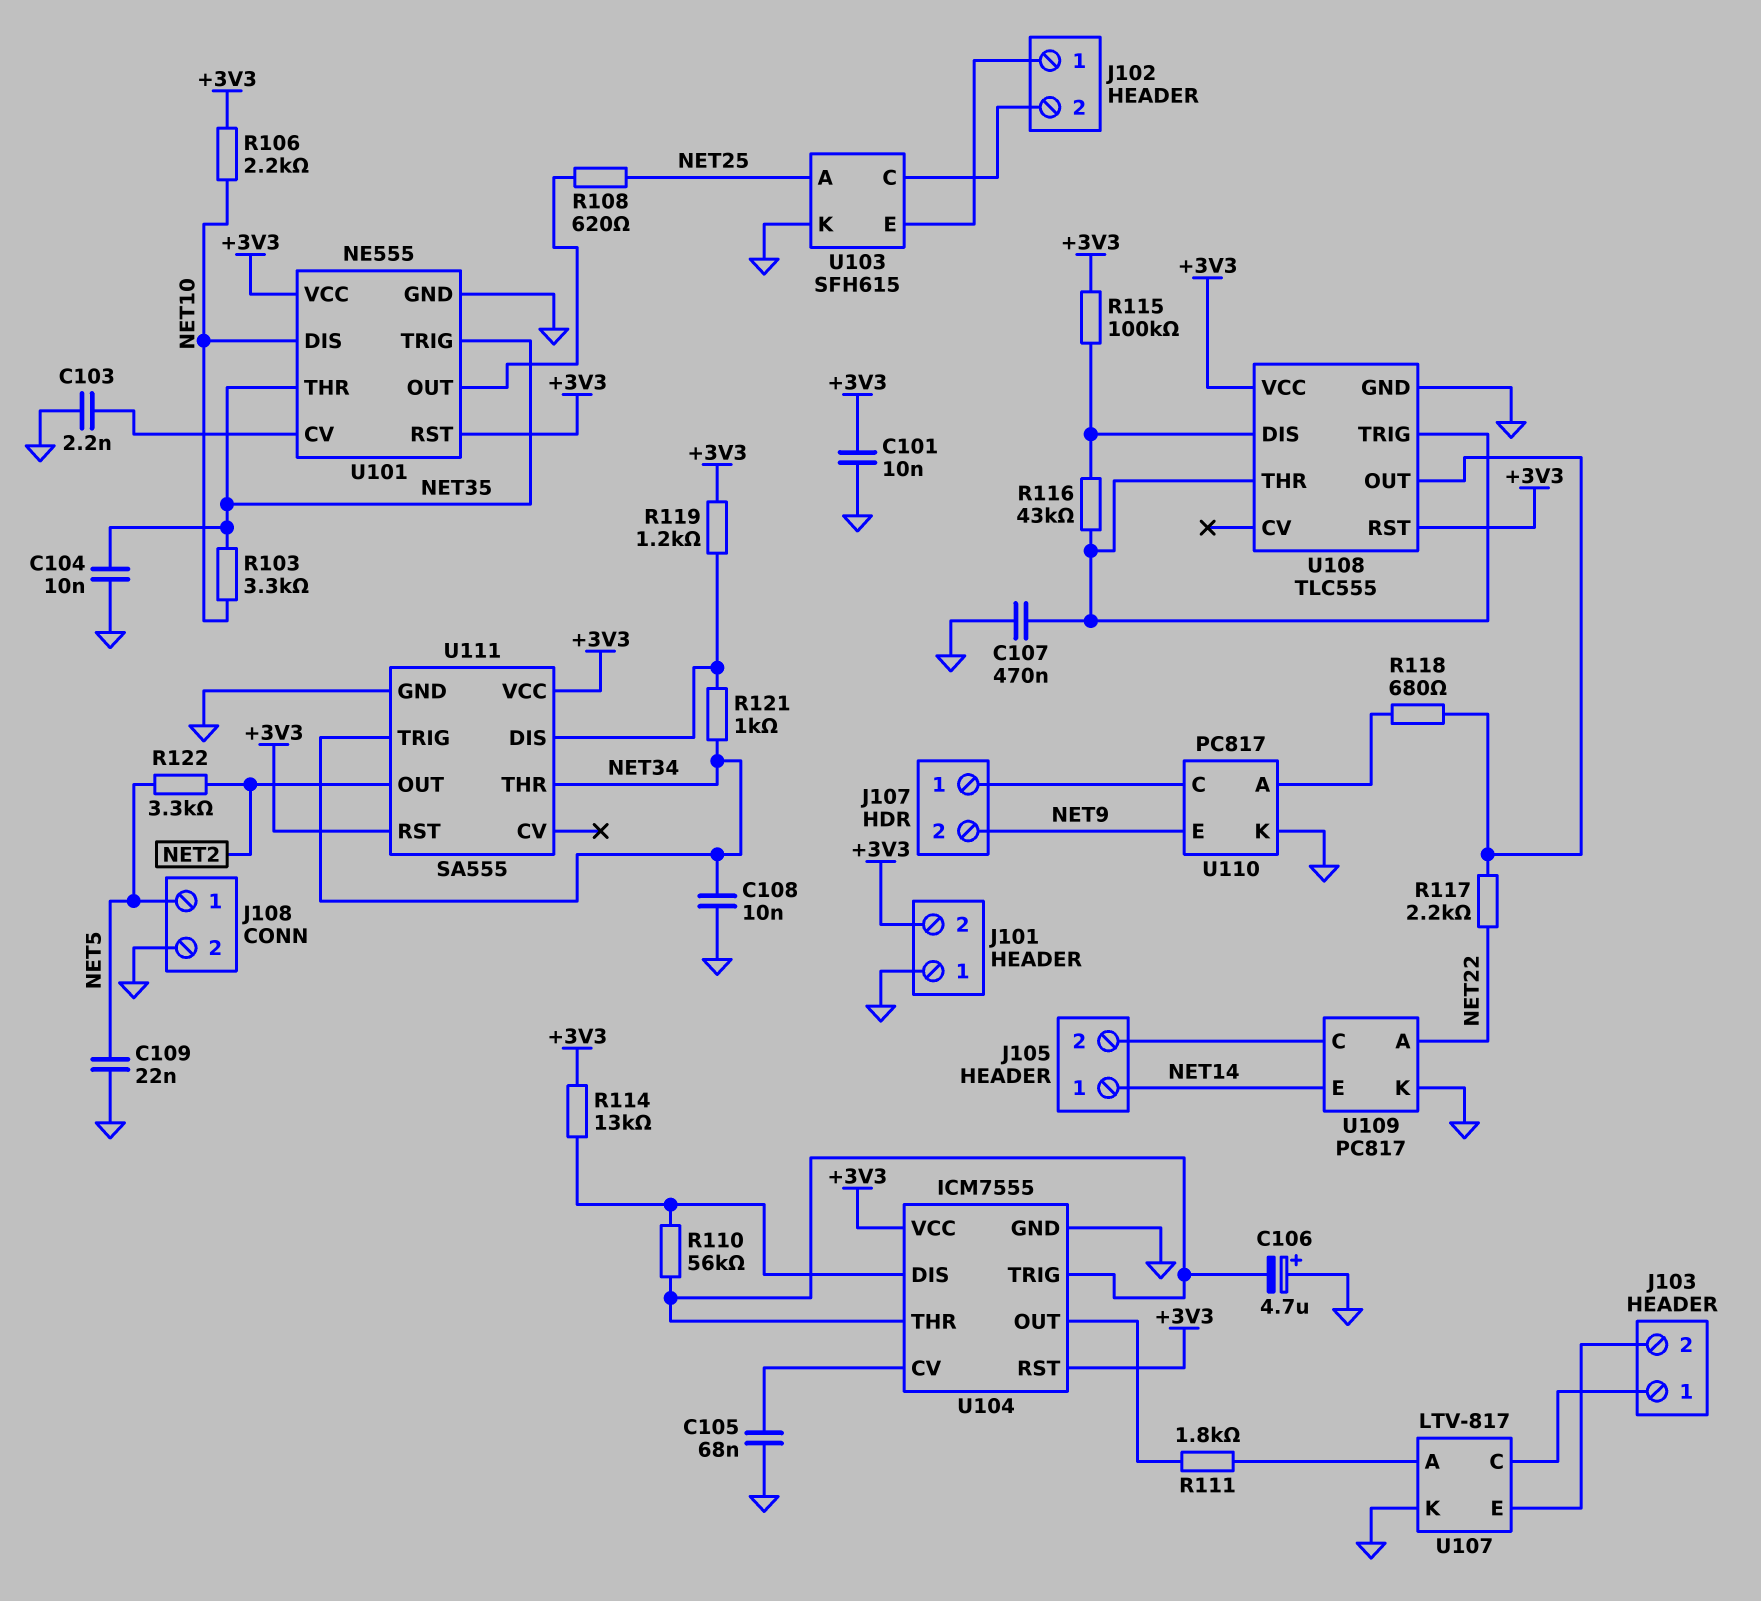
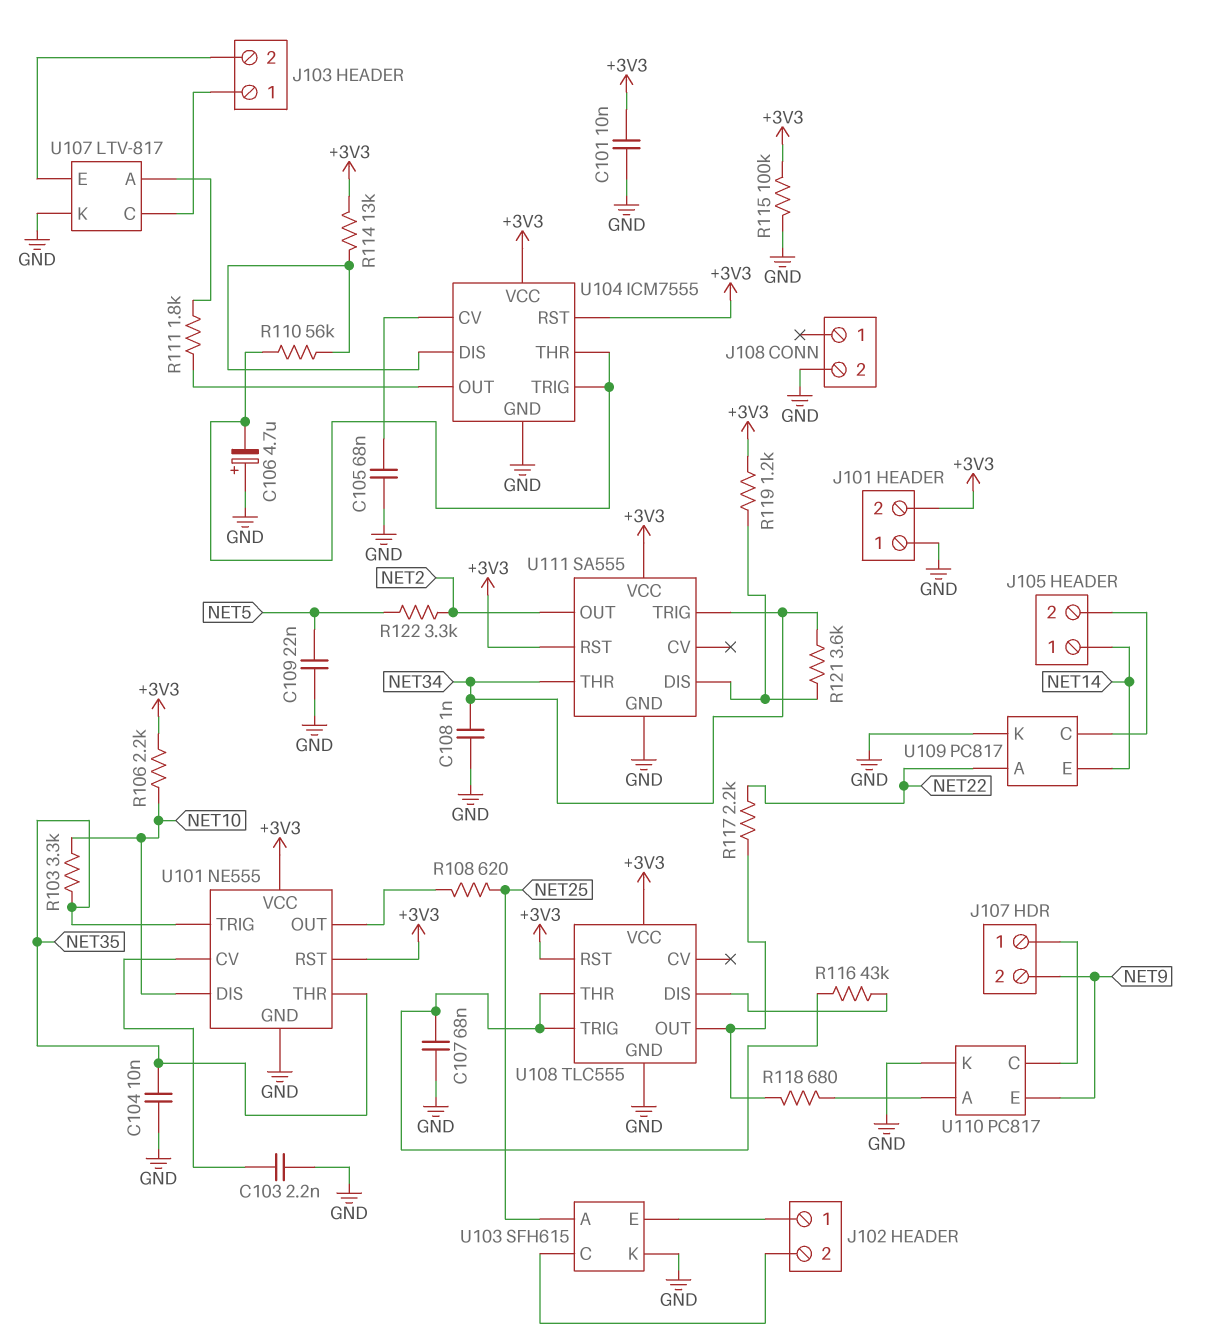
C107: 470nF (GND, U108/THR) -> 68nF (GND, U108/THR)
C108: 10nF (GND, NET34) -> 1nF (GND, NET34)
J108 pin 1: NET5 -> none
R115: 100k (+3V3, U108/DIS) -> 100k (+3V3, GND)
R121: 1k (NET34, U111/DIS) -> 3.6k (NET34, U111/DIS)

